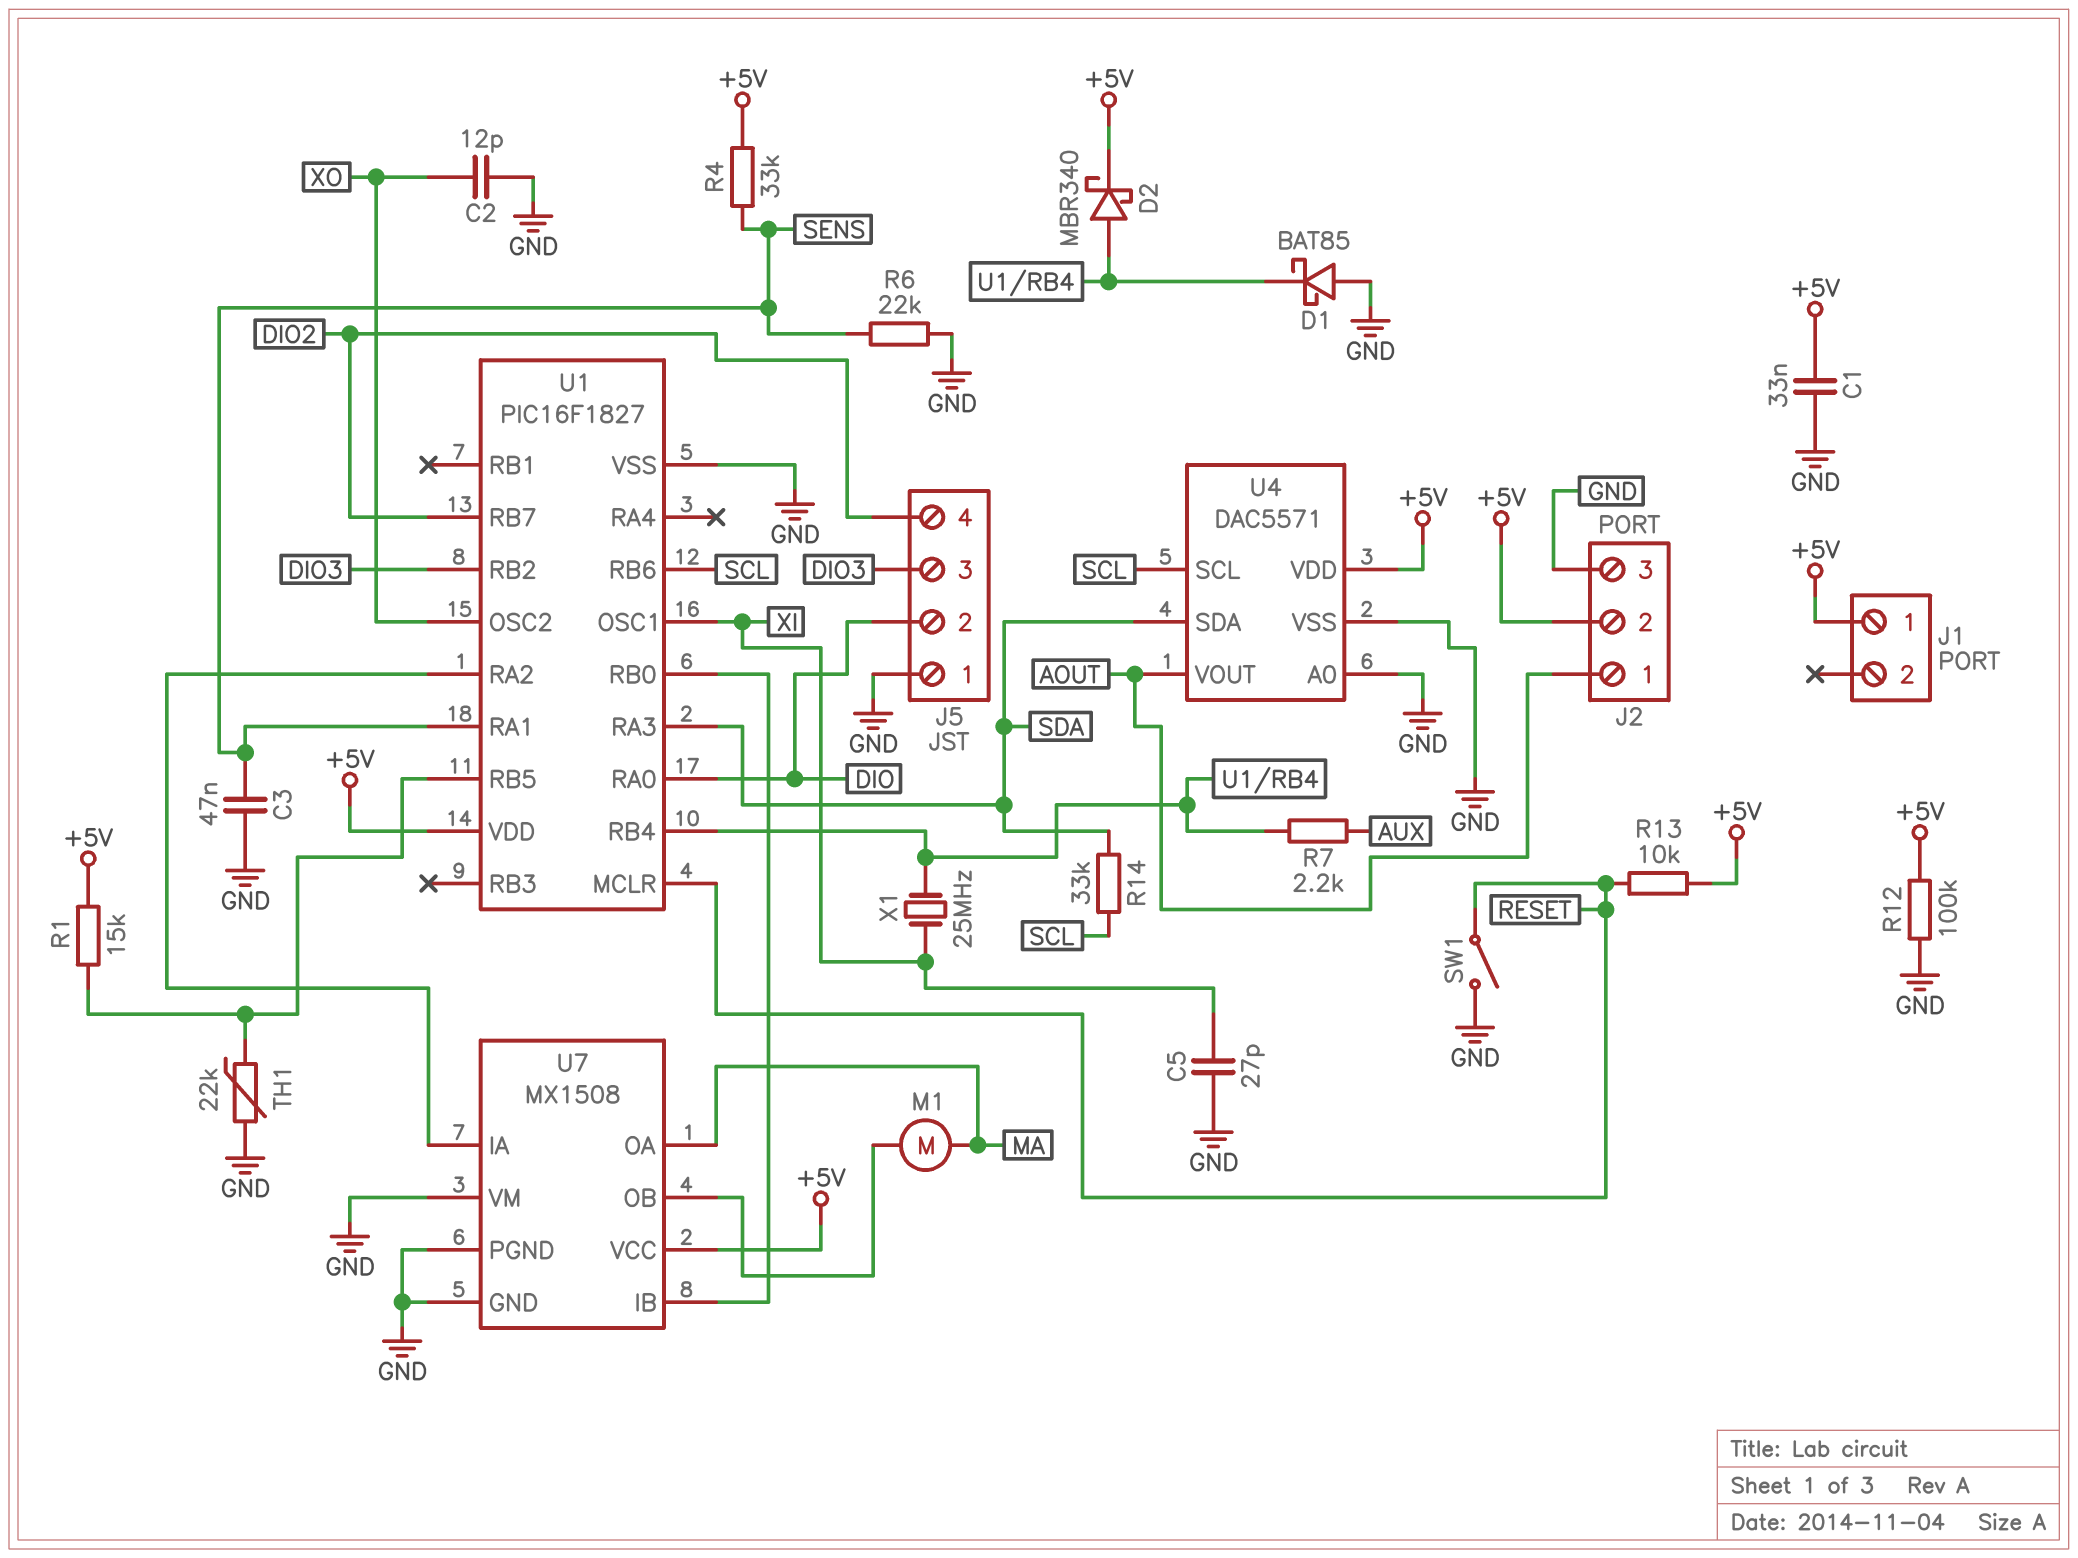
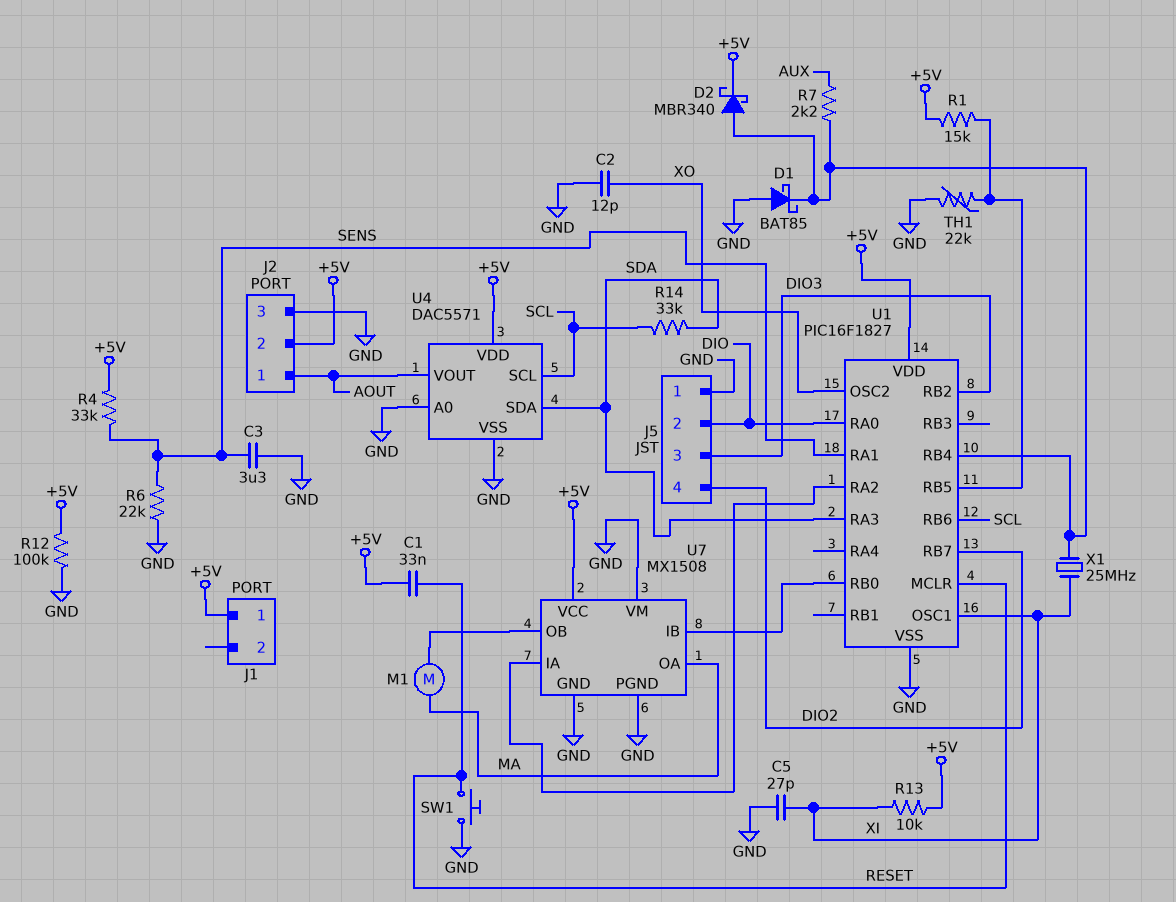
C1: 33nF (+5V, GND) -> 33nF (+5V, RESET)
C3: 47nF (GND, SENS) -> 3.3uF (GND, SENS)
R13: 10k (+5V, RESET) -> 10k (+5V, XI)
SW1: switch (GND, RESET) -> button (GND, RESET)

